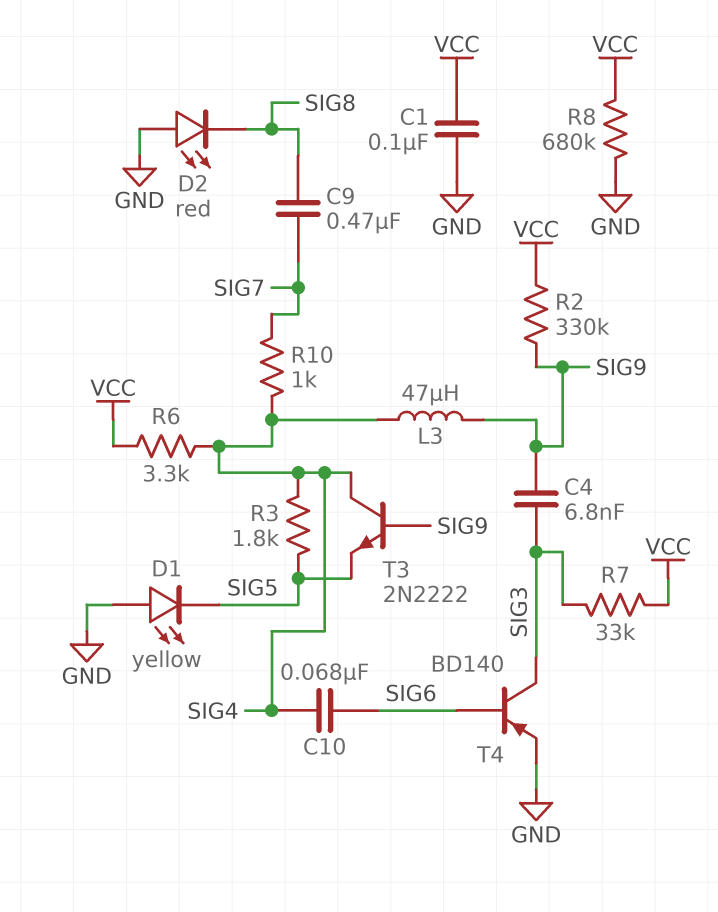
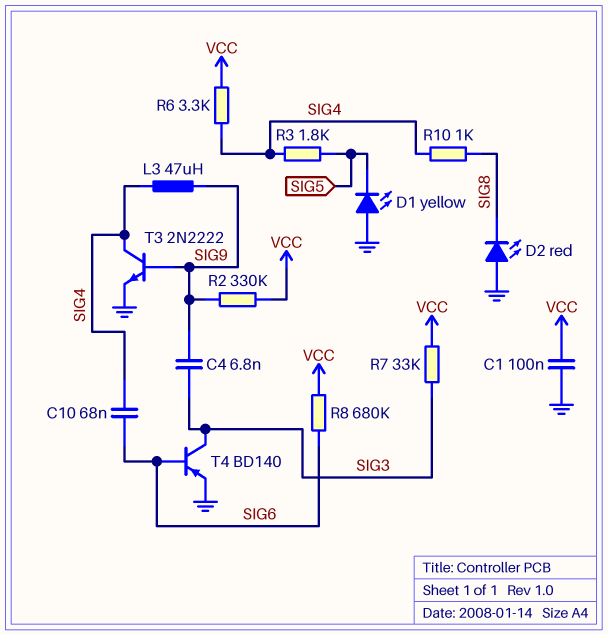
C9: 470nF (SIG7, SIG8) -> none
R8: 680k (GND, VCC) -> 680k (SIG6, VCC)
R10: 1k (SIG4, SIG7) -> 1k (SIG4, SIG8)
T3: NPN 2N2222 (B SIG9, C SIG4, E SIG5) -> NPN 2N2222 (B SIG9, C SIG4, E GND)

